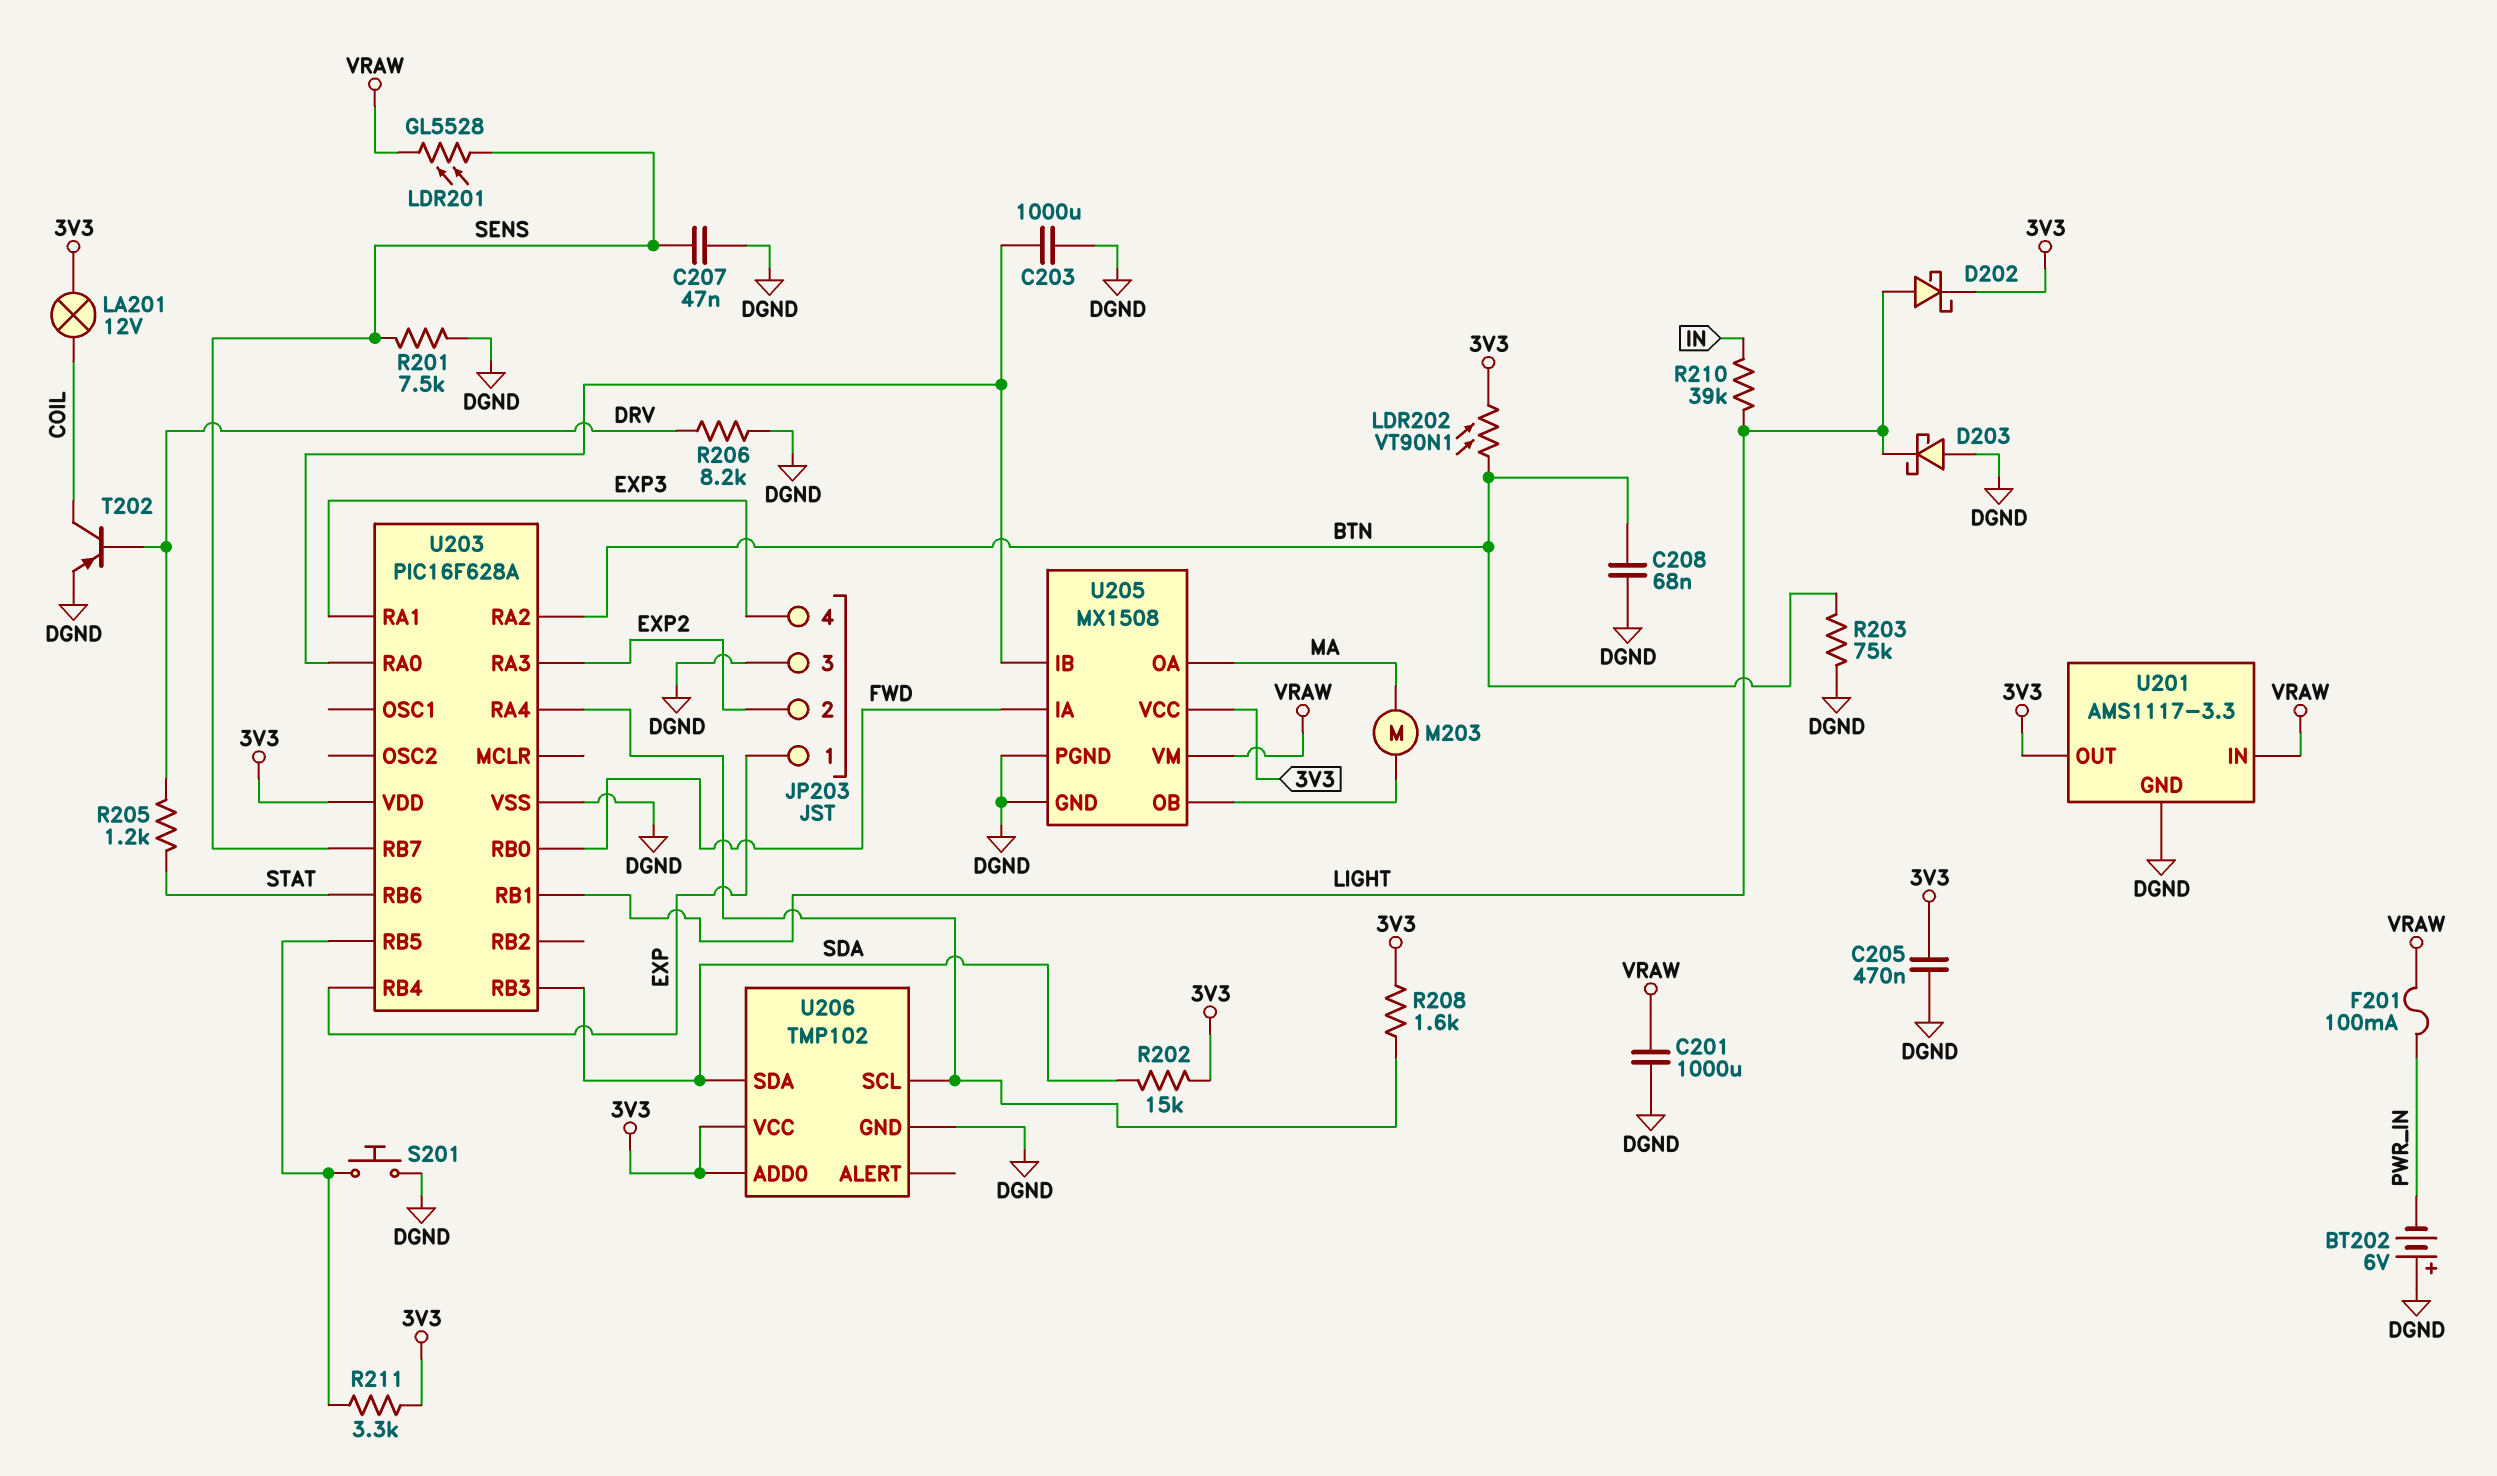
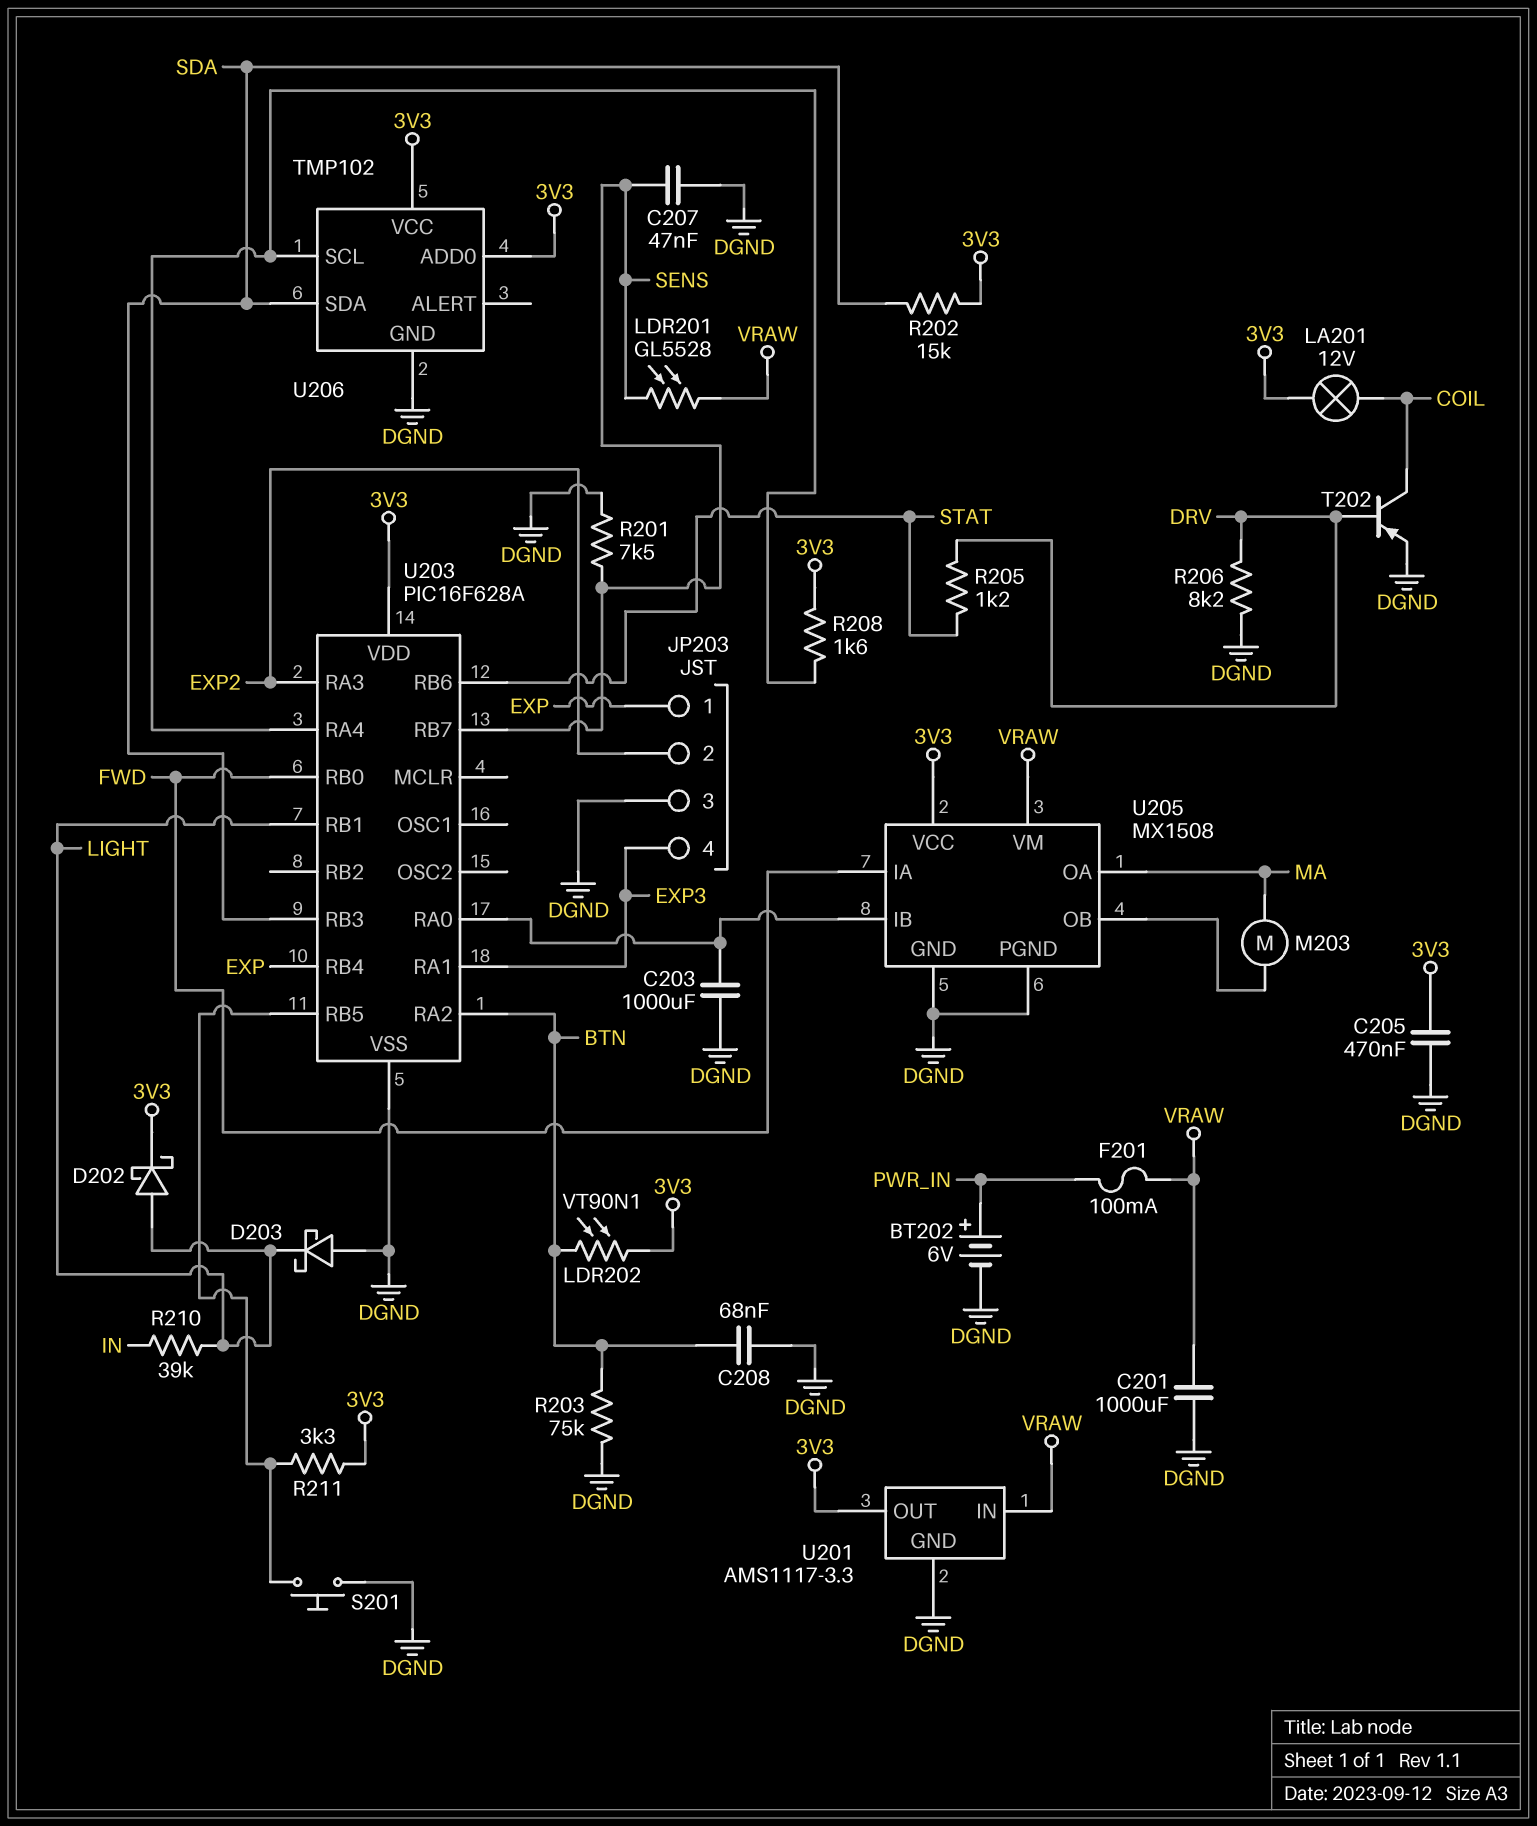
BT202: 6V (plus DGND, minus PWR_IN) -> 6V (plus PWR_IN, minus DGND)

